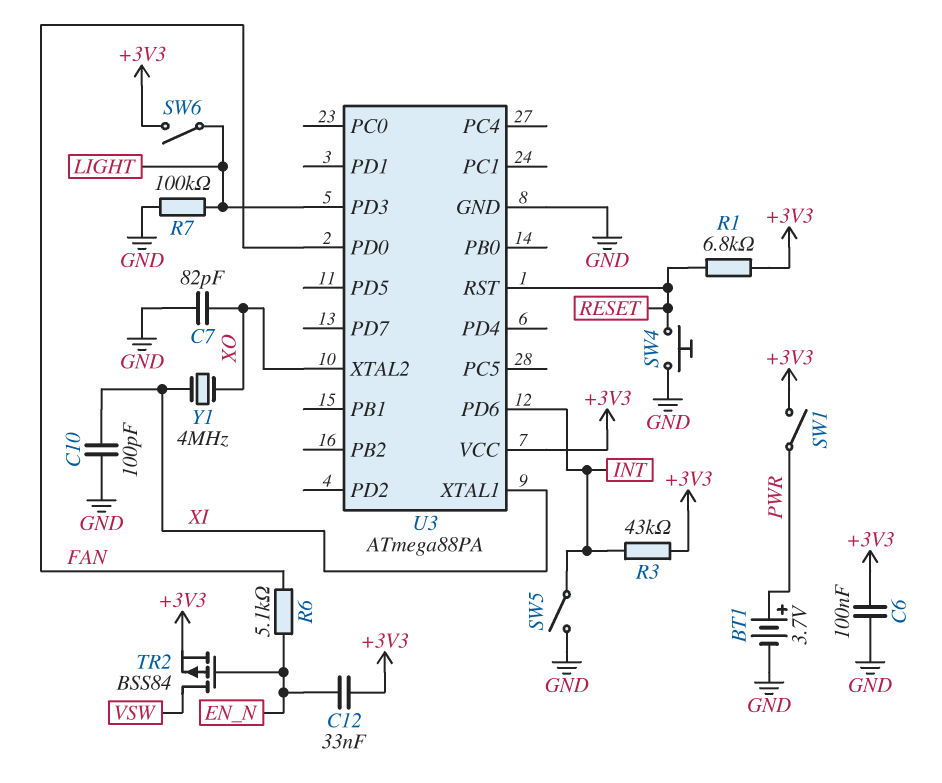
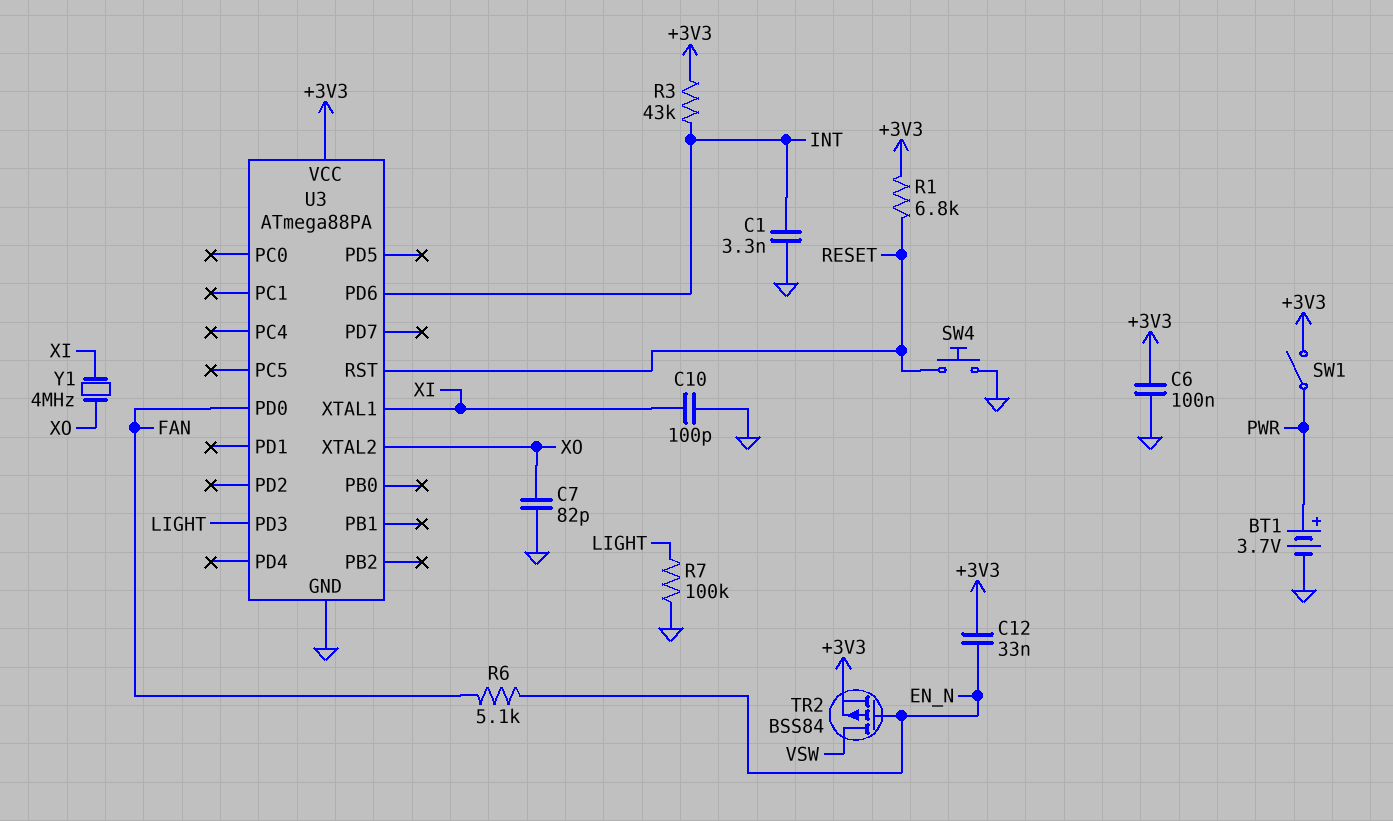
C1: none -> 3.3nF (GND, INT)
SW5: switch (GND, INT) -> none
SW6: switch (+3V3, LIGHT) -> none

